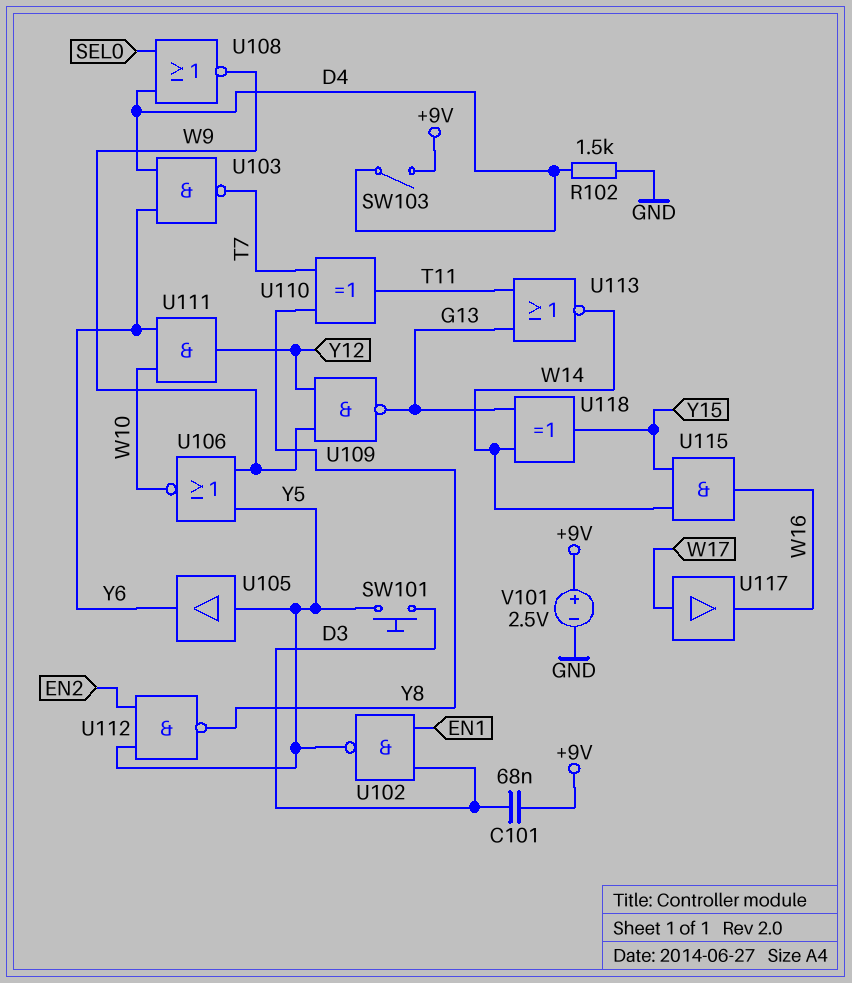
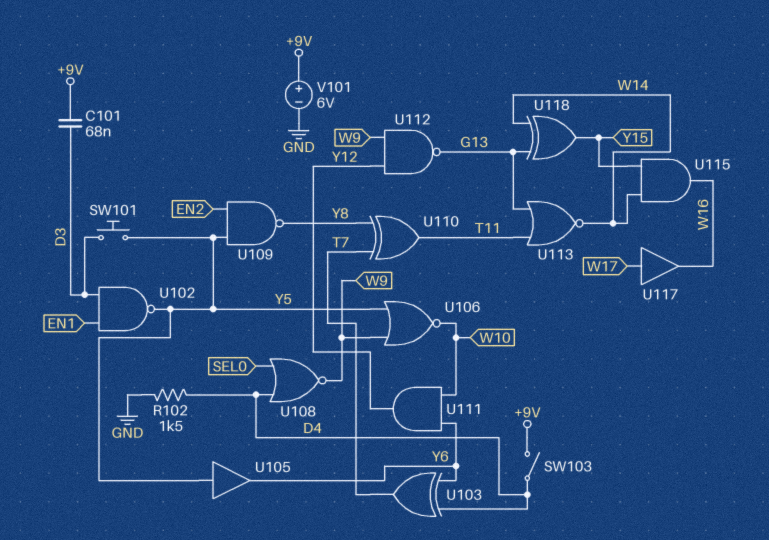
U103: NAND (in D4, in Y6, out T7) -> XOR (in D4, in Y6, out T7)
U109: NAND (in W9, in Y12, out G13) -> NAND (in EN2, in Y5, out Y8)
U112: NAND (in EN2, in Y5, out Y8) -> NAND (in W9, in Y12, out G13)
V101: 2.5V (plus +9V, minus GND) -> 6V (plus +9V, minus GND)

